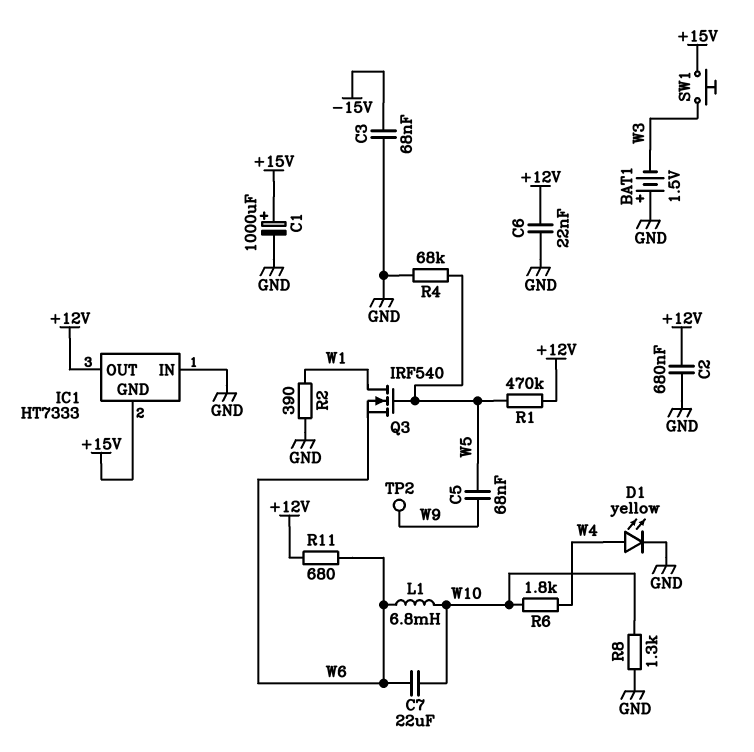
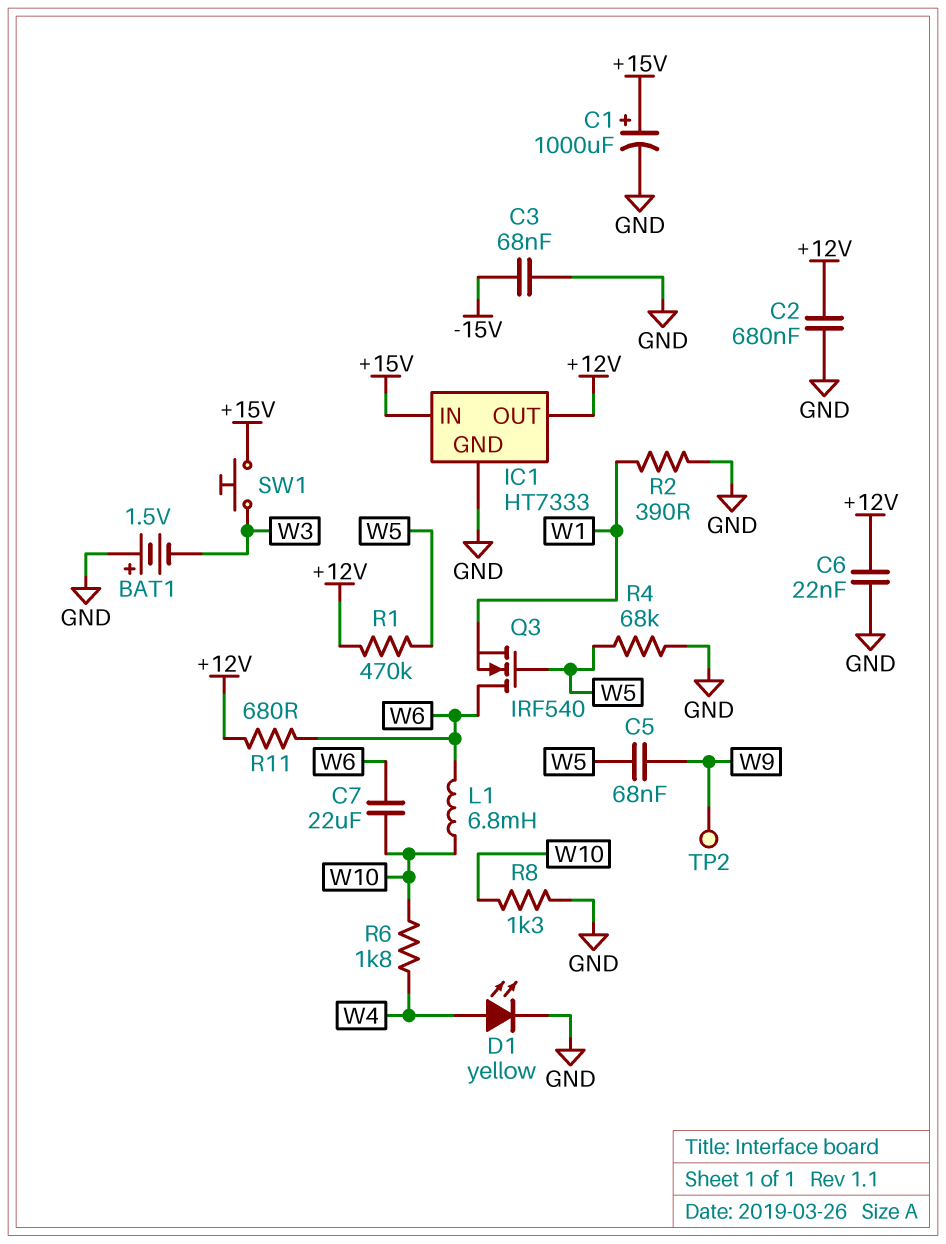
IC1 pin GND: +15V -> GND
IC1 pin IN: GND -> +15V
Q3: NMOS IRF540 (G W5, D W1, S W6) -> NMOS IRF540 (G W5, D W6, S W1)

